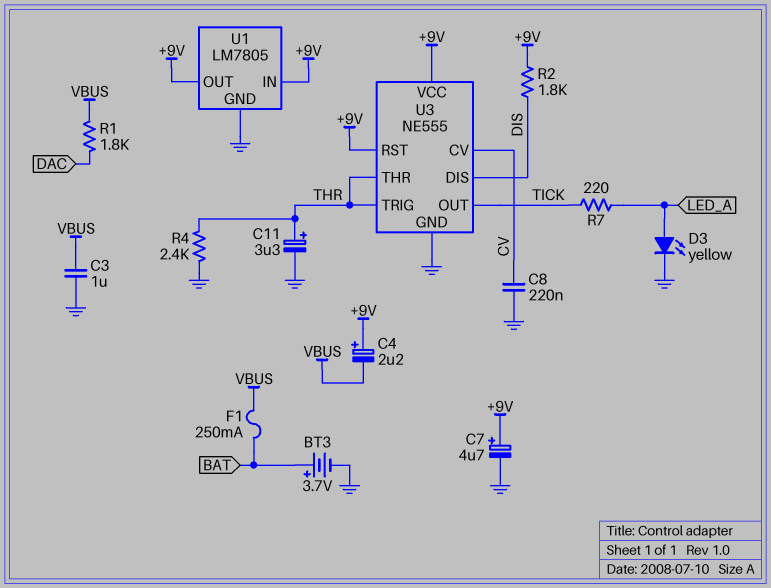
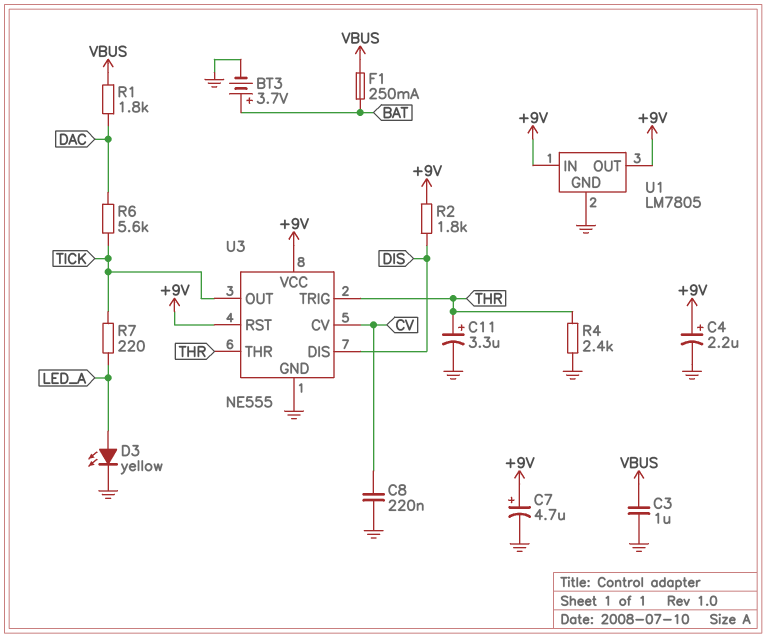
C4: 2.2uF (plus +9V, minus VBUS) -> 2.2uF (plus +9V, minus GND)
R6: none -> 5.6k (DAC, TICK)

